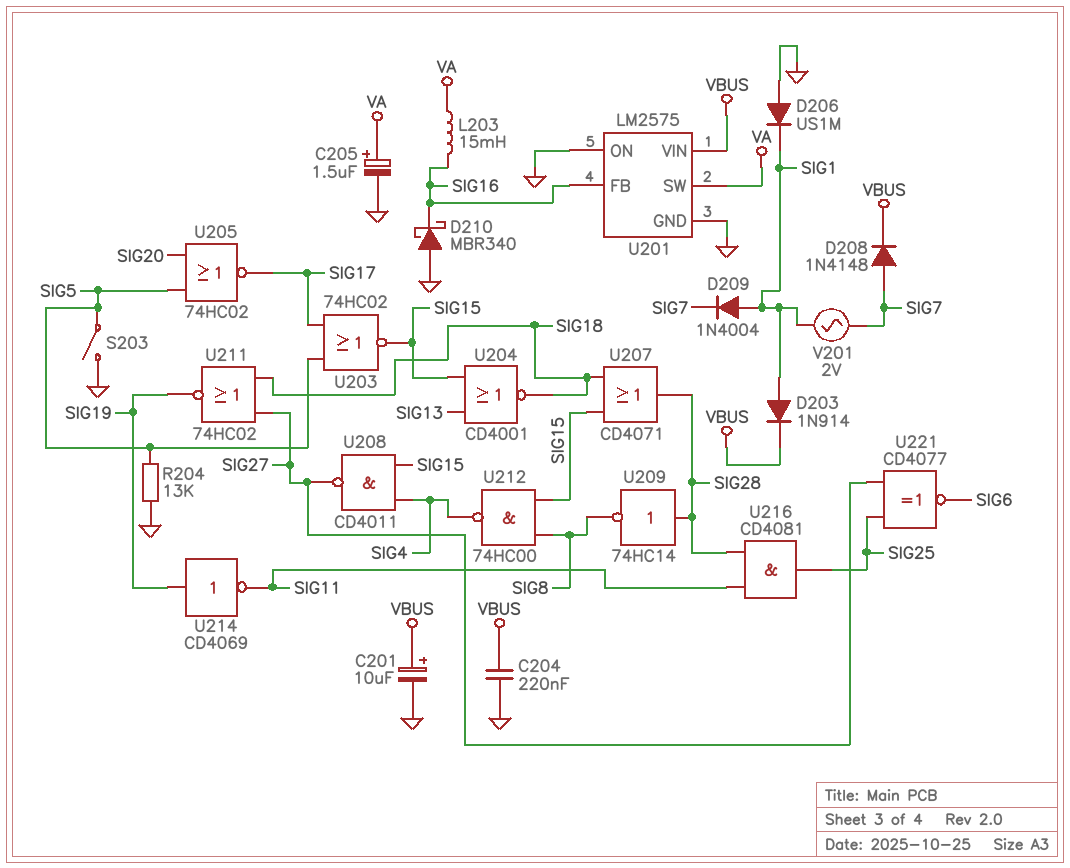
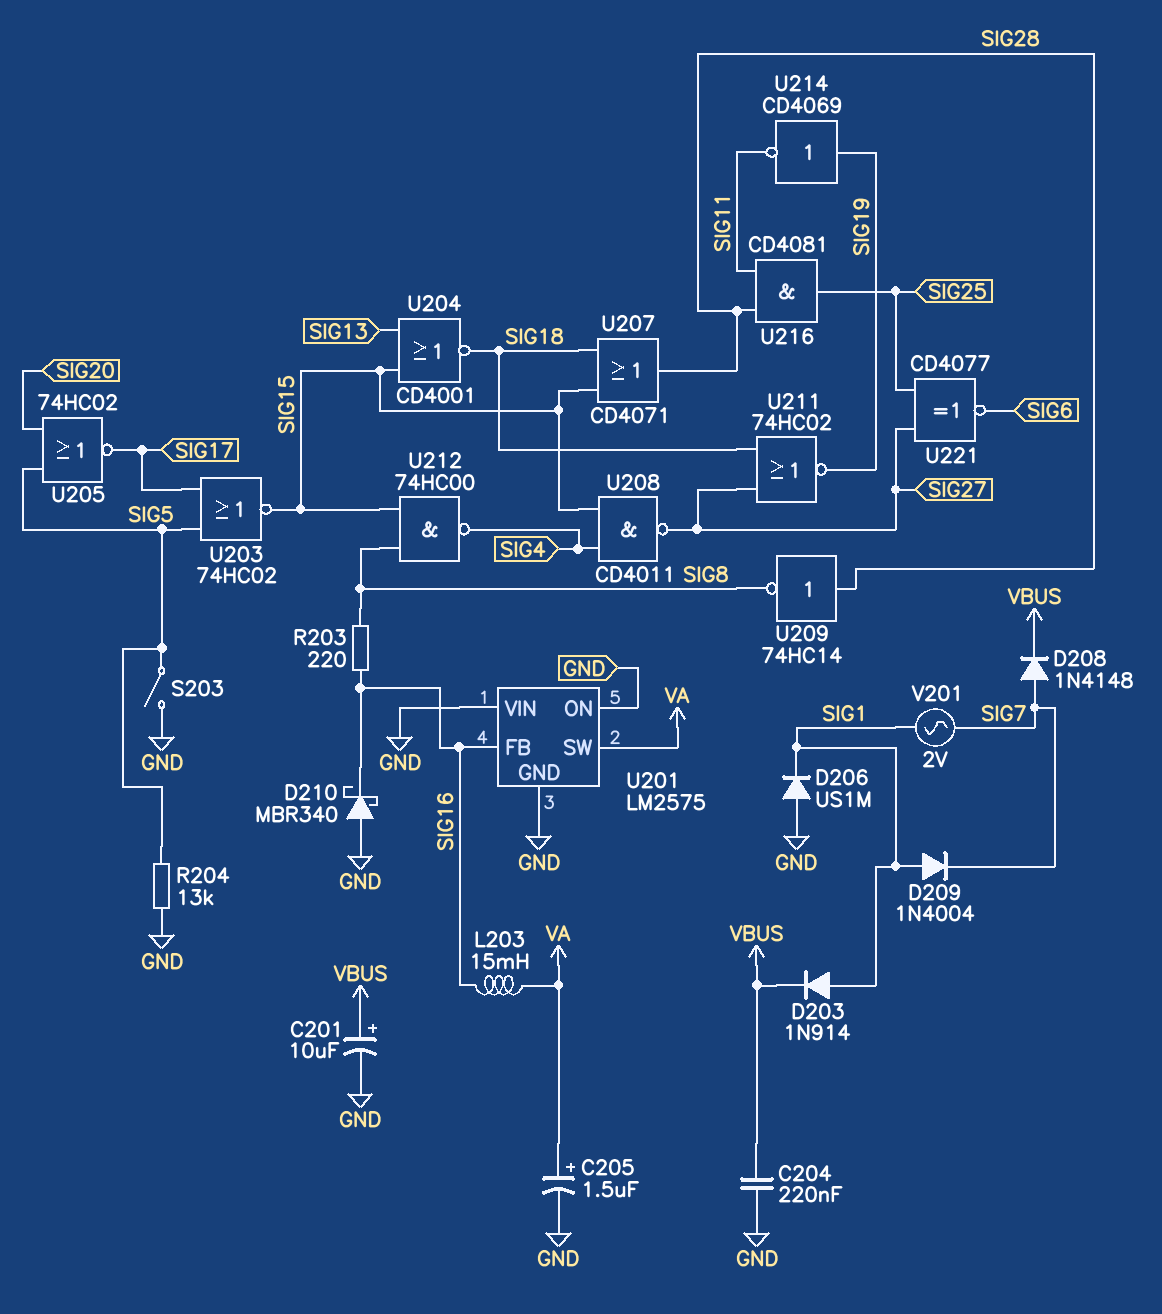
R203: none -> 220 (SIG8, SIG16)
U201 pin VIN: VBUS -> GND

